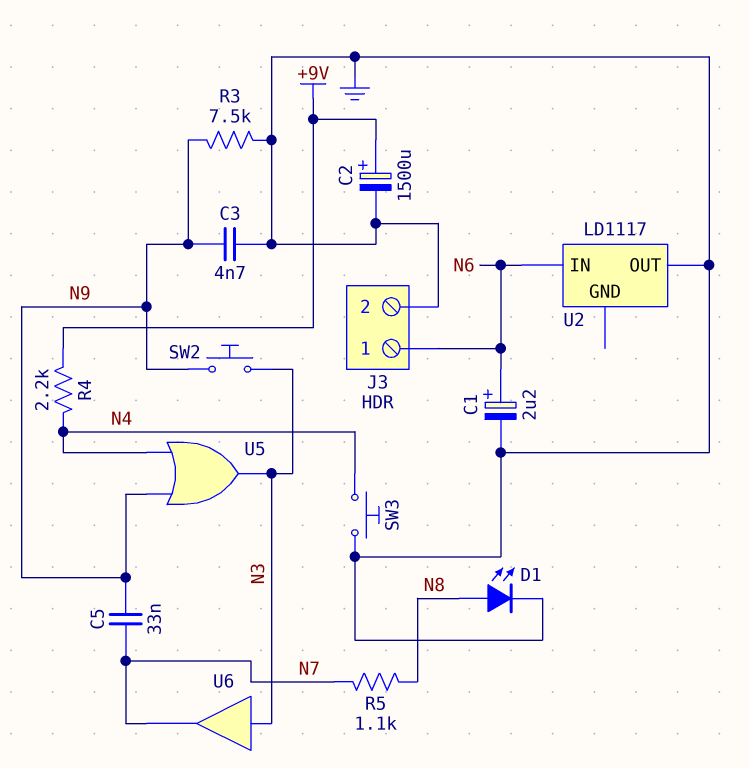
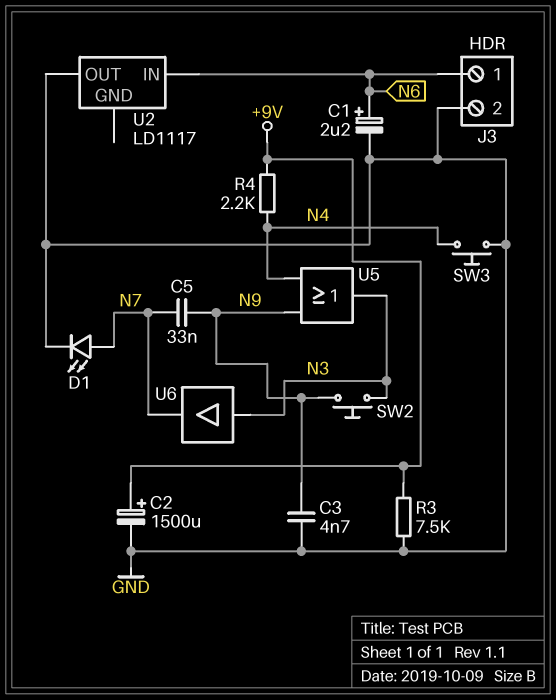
D1: LED (A N8, K GND) -> LED (A N7, K GND)
R3: 7.5k (GND, N9) -> 7.5k (+9V, GND)
R5: 1.1k (N7, N8) -> none

